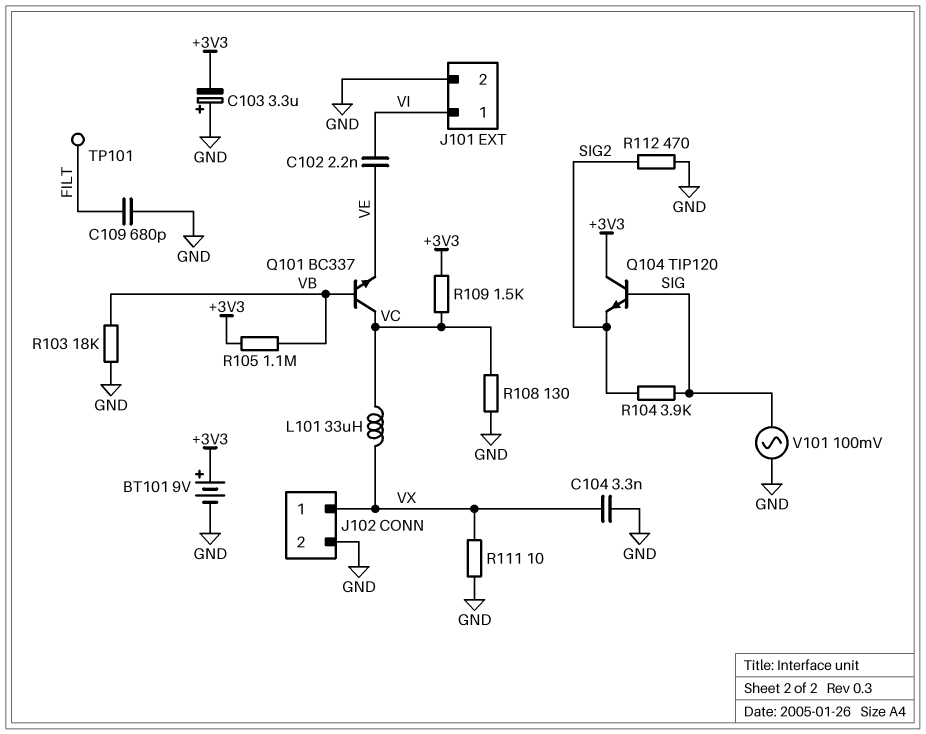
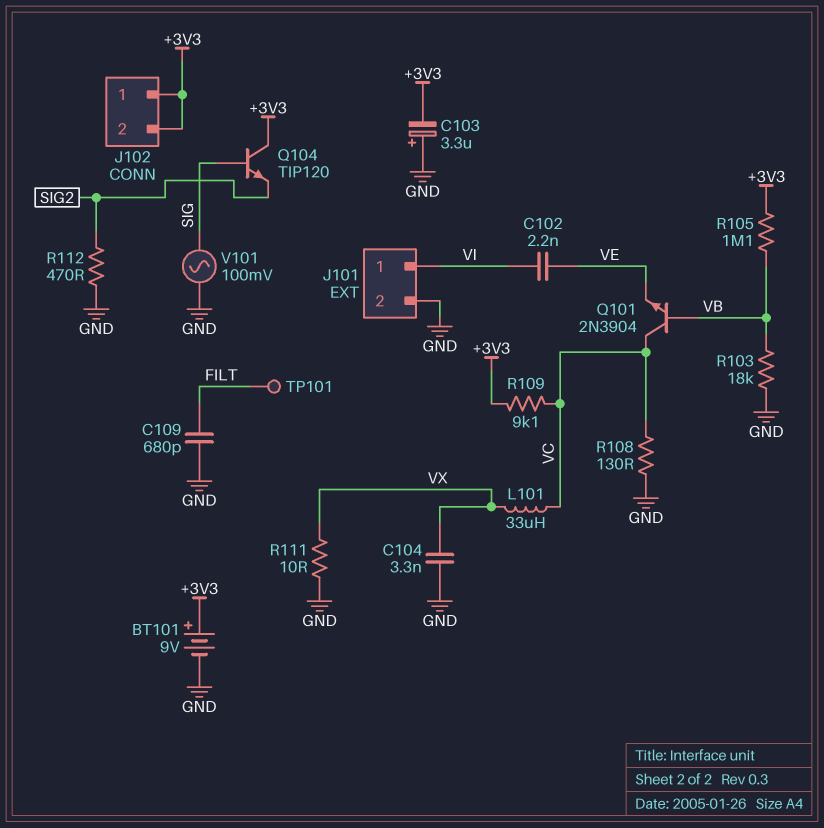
J102 pin 1: VX -> +3V3
J102 pin 2: GND -> +3V3
Q101: NPN BC337 (B VB, C VC, E VE) -> NPN 2N3904 (B VB, C VC, E VE)
R104: 3.9k (SIG, SIG2) -> none
R109: 1.5k (+3V3, VC) -> 9.1k (+3V3, VC)

